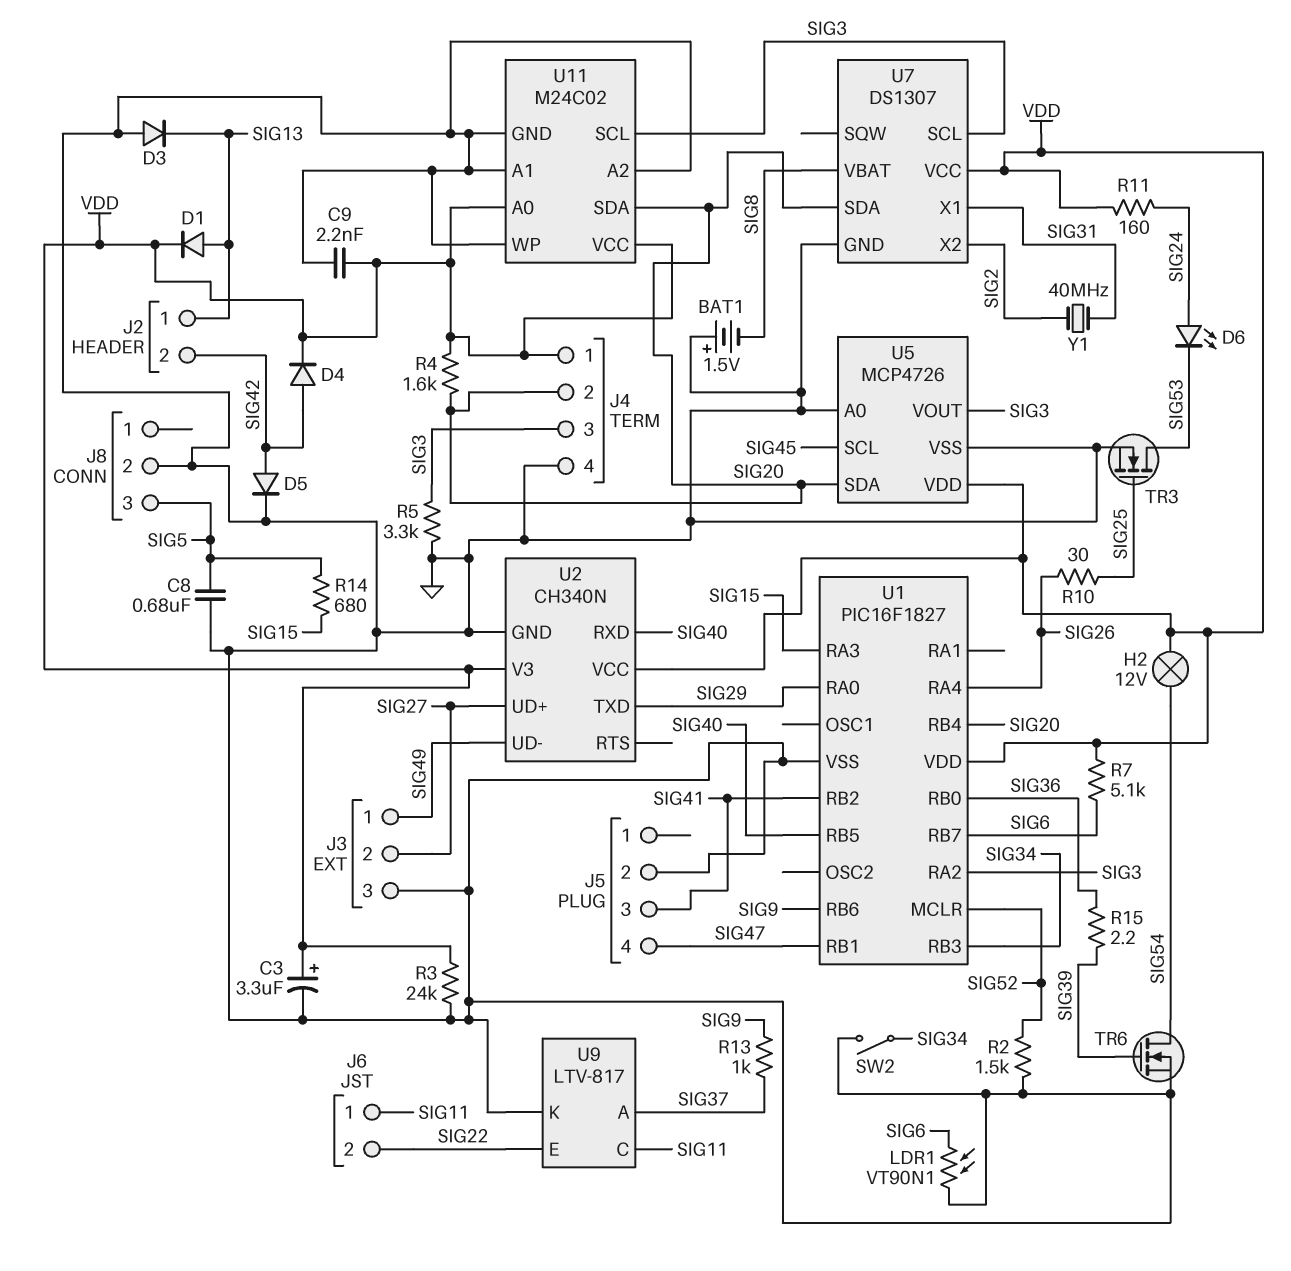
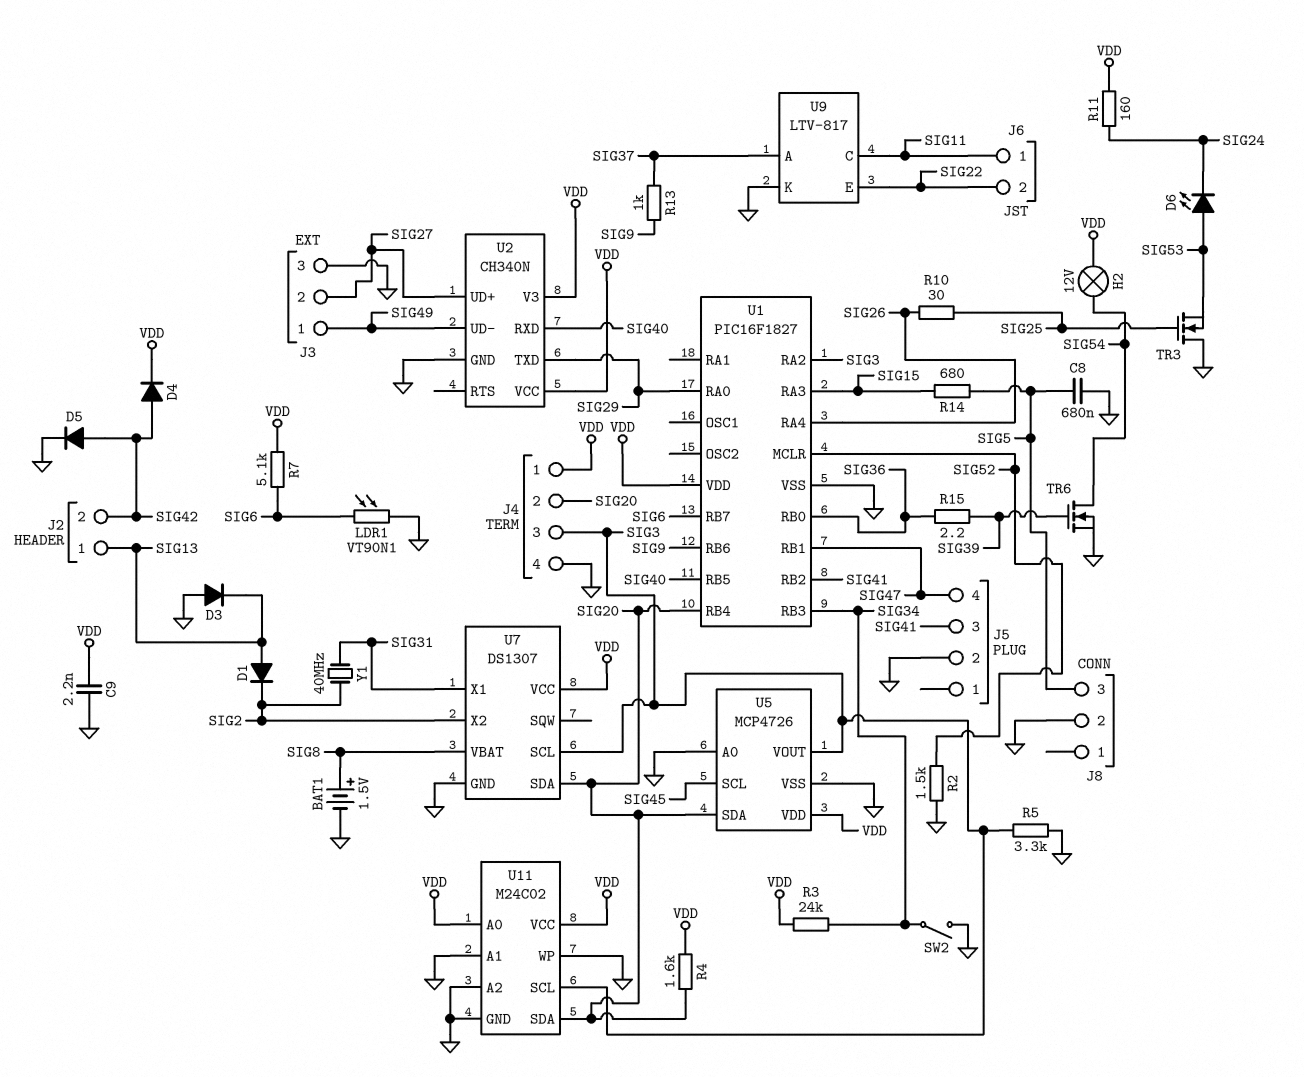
BAT1: 1.5V (plus GND, minus SIG8) -> 1.5V (plus SIG8, minus GND)
C3: 3.3uF (plus VDD, minus GND) -> none
D1: diode (A SIG13, K VDD) -> diode (A SIG13, K SIG2)
D6: LED (A SIG24, K SIG53) -> LED (A SIG53, K SIG24)
R3: 24k (GND, VDD) -> 24k (SIG34, VDD)
TR3: NMOS (G SIG25, D SIG53, S GND) -> NMOS (G SIG25, D GND, S SIG53)

